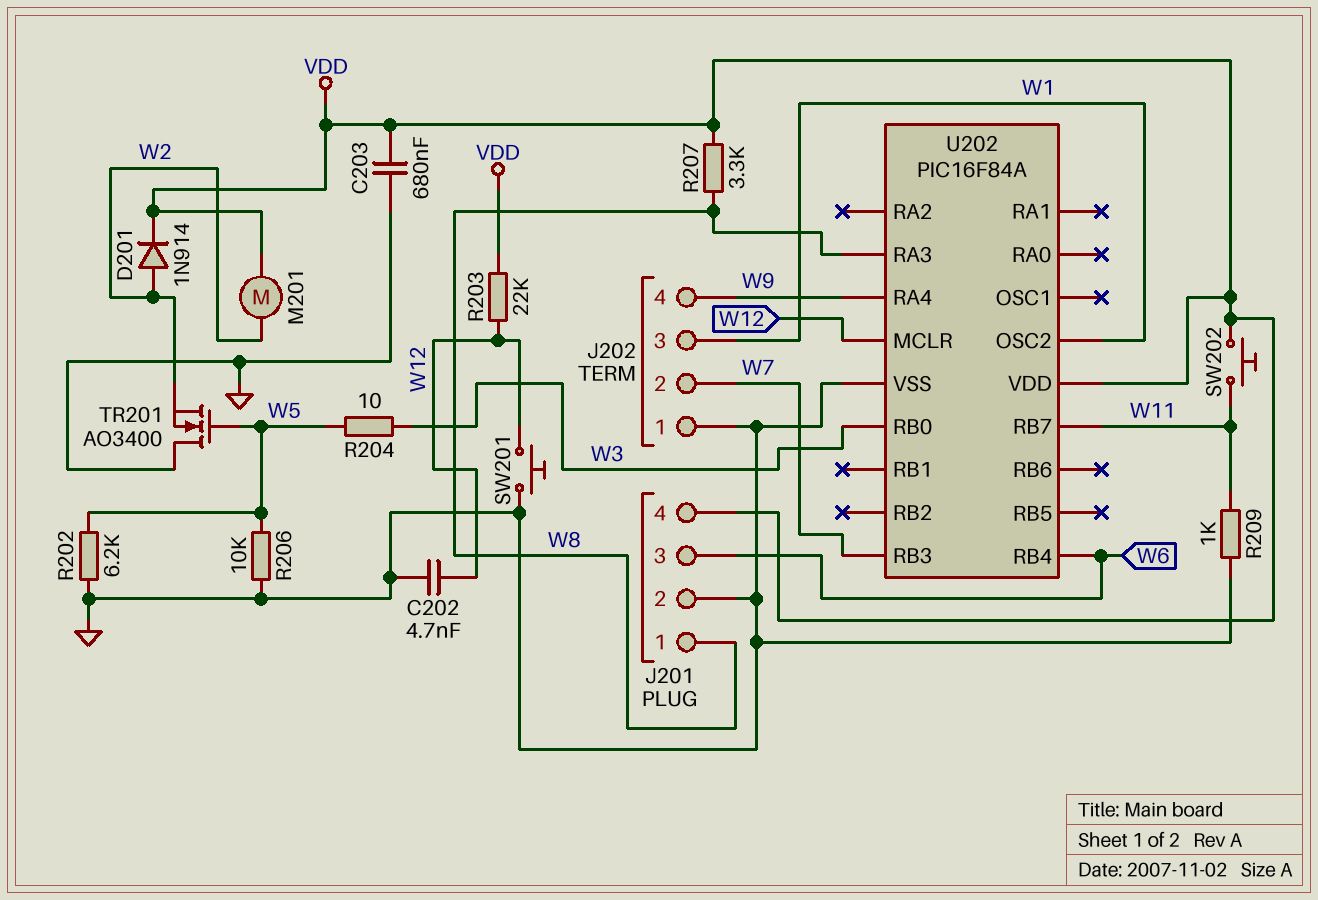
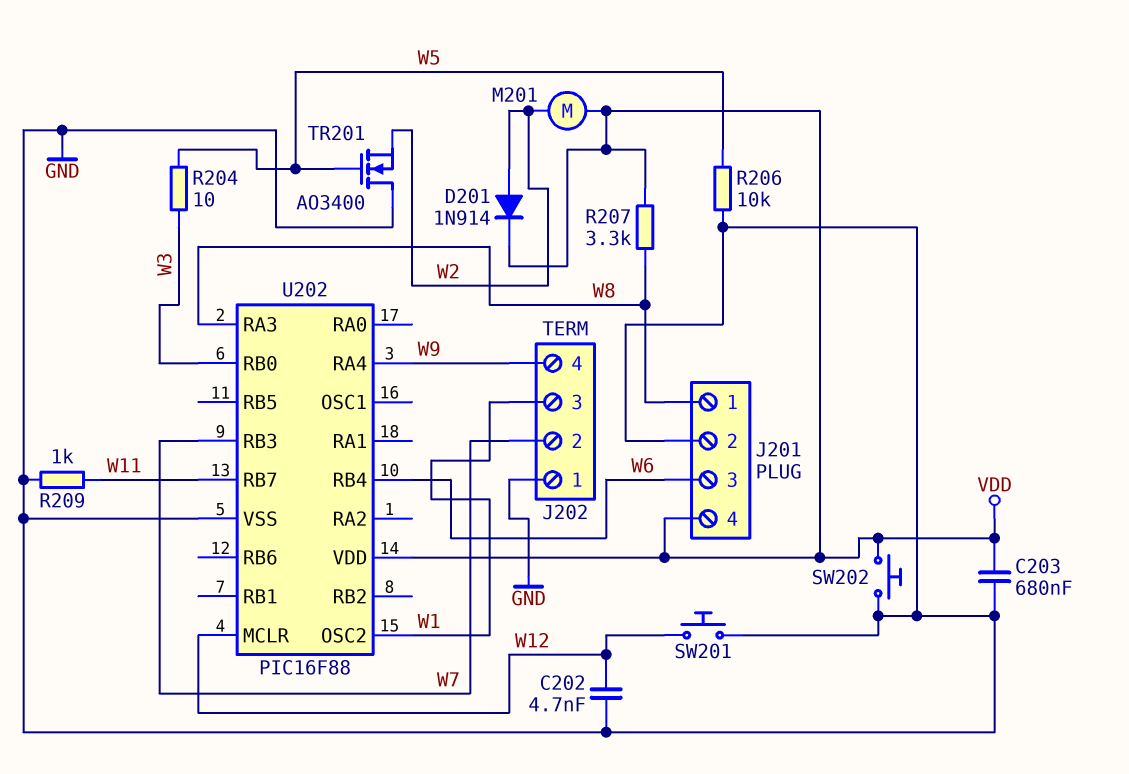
R202: 6.2k (GND, W5) -> none
R203: 22k (VDD, W12) -> none
SW202: button (VDD, W11) -> button (GND, VDD)
U202: PIC16F84A -> PIC16F88

